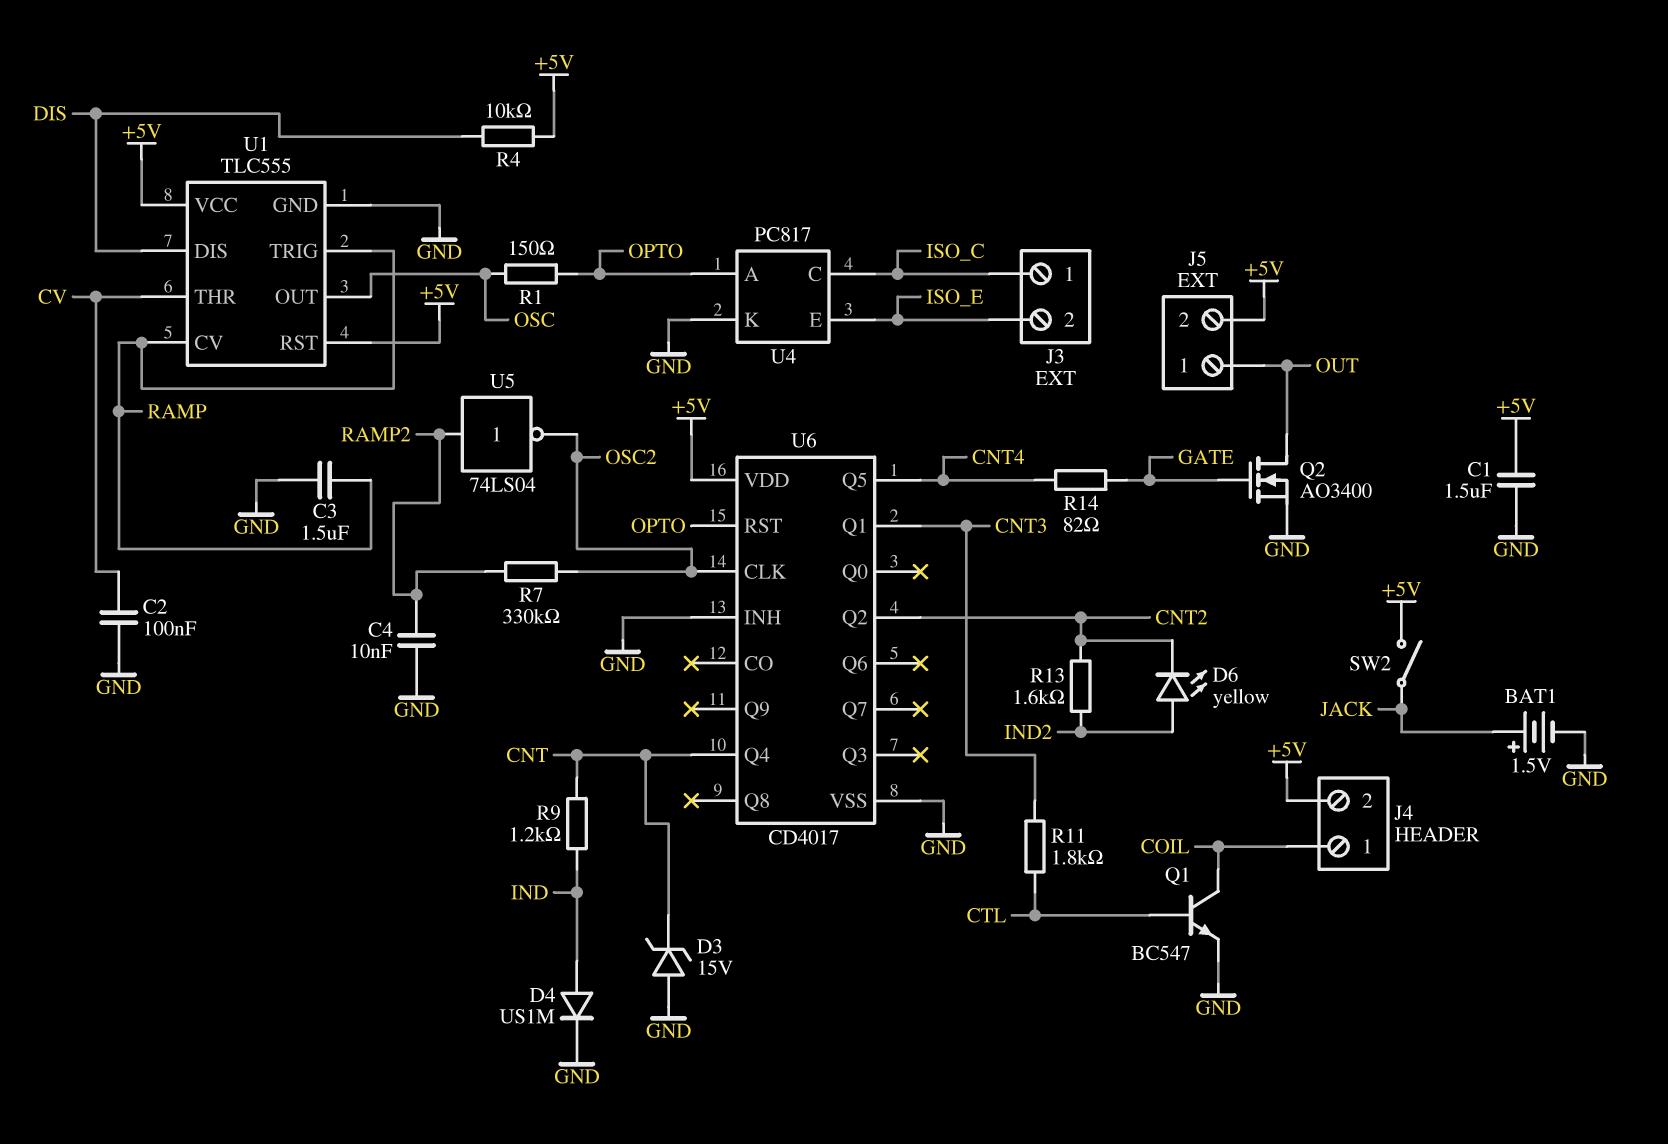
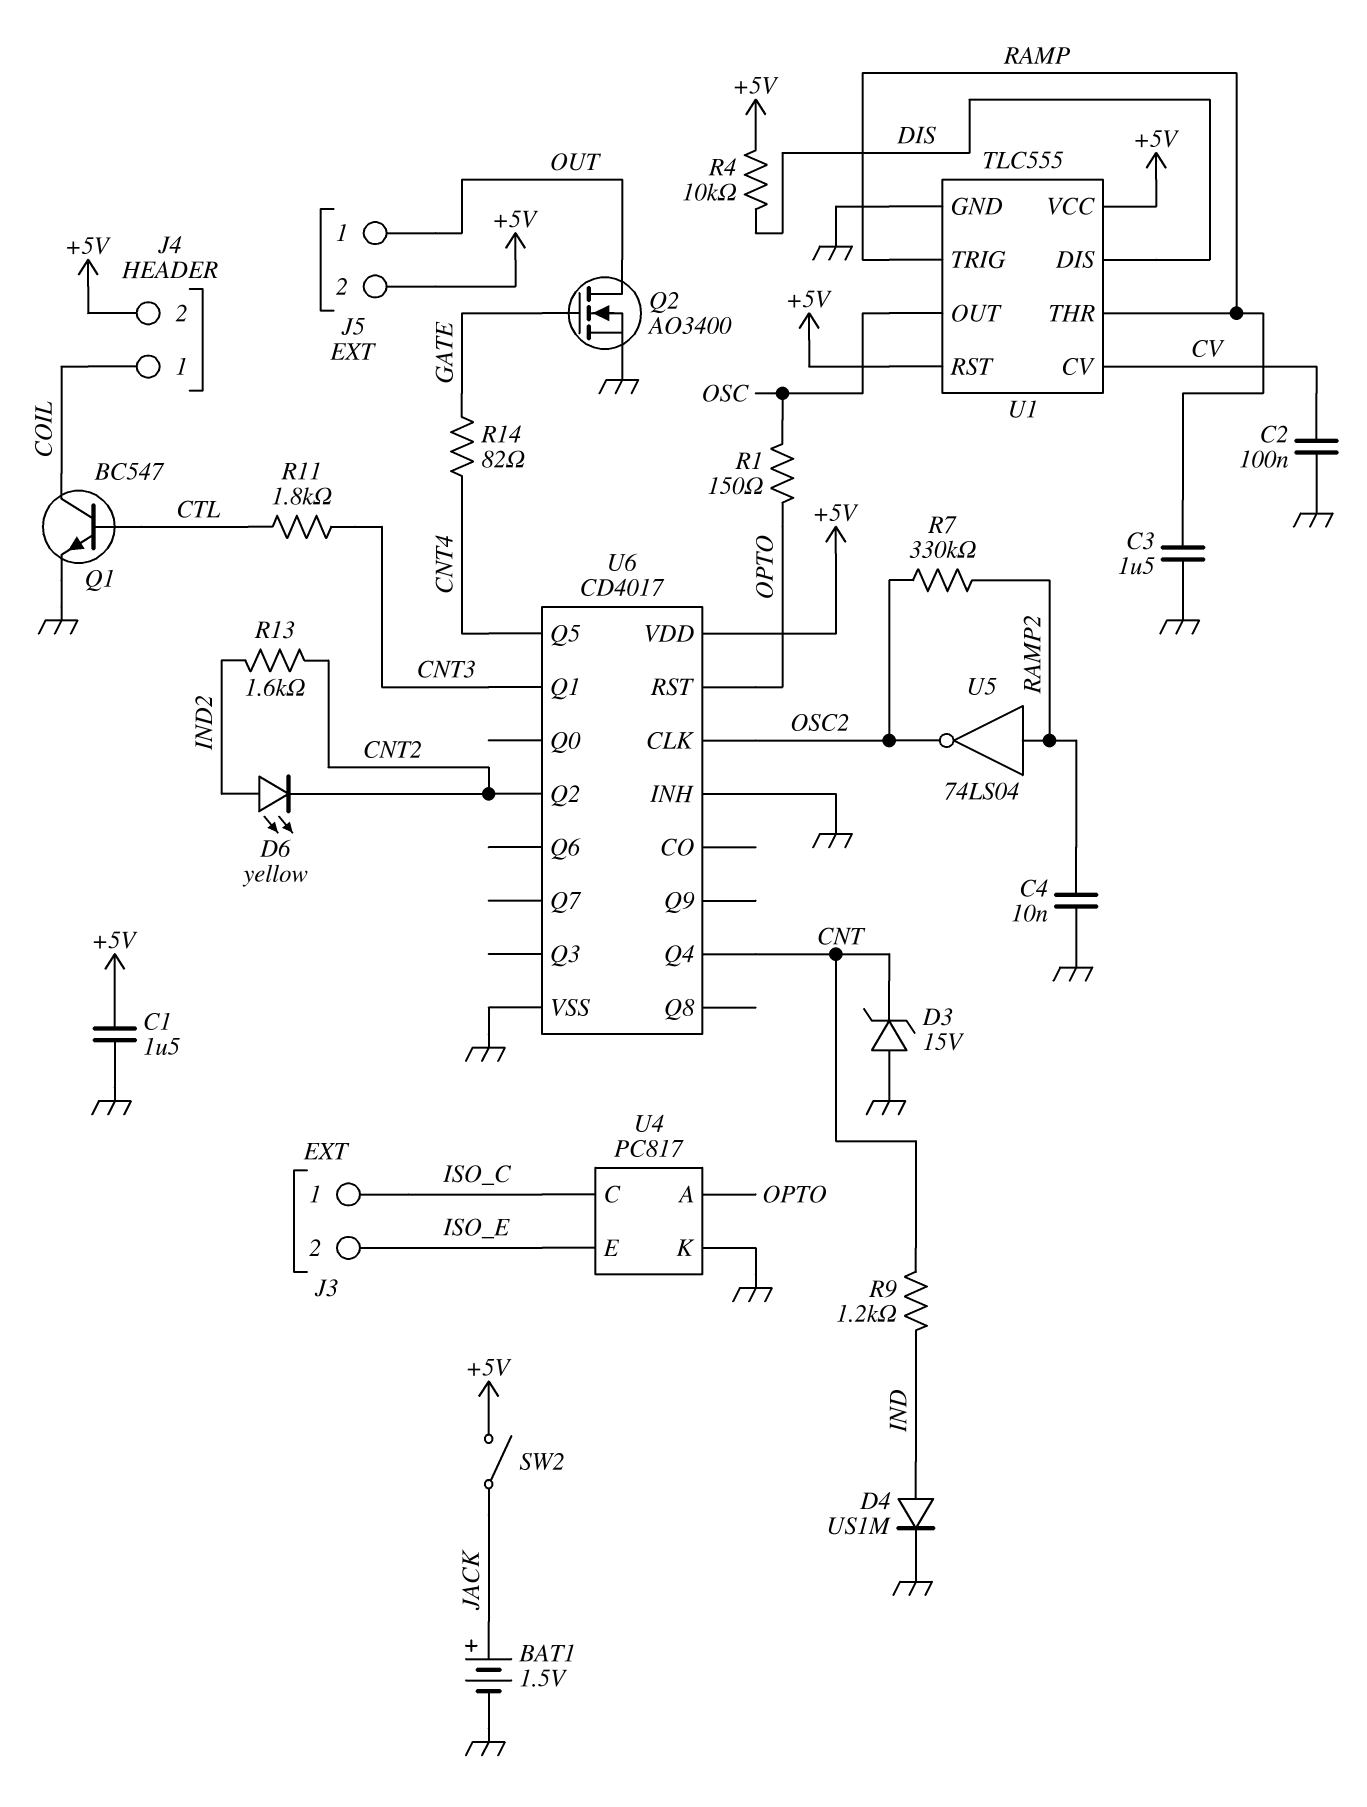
U1 pin CV: RAMP -> CV
U1 pin THR: CV -> RAMP

